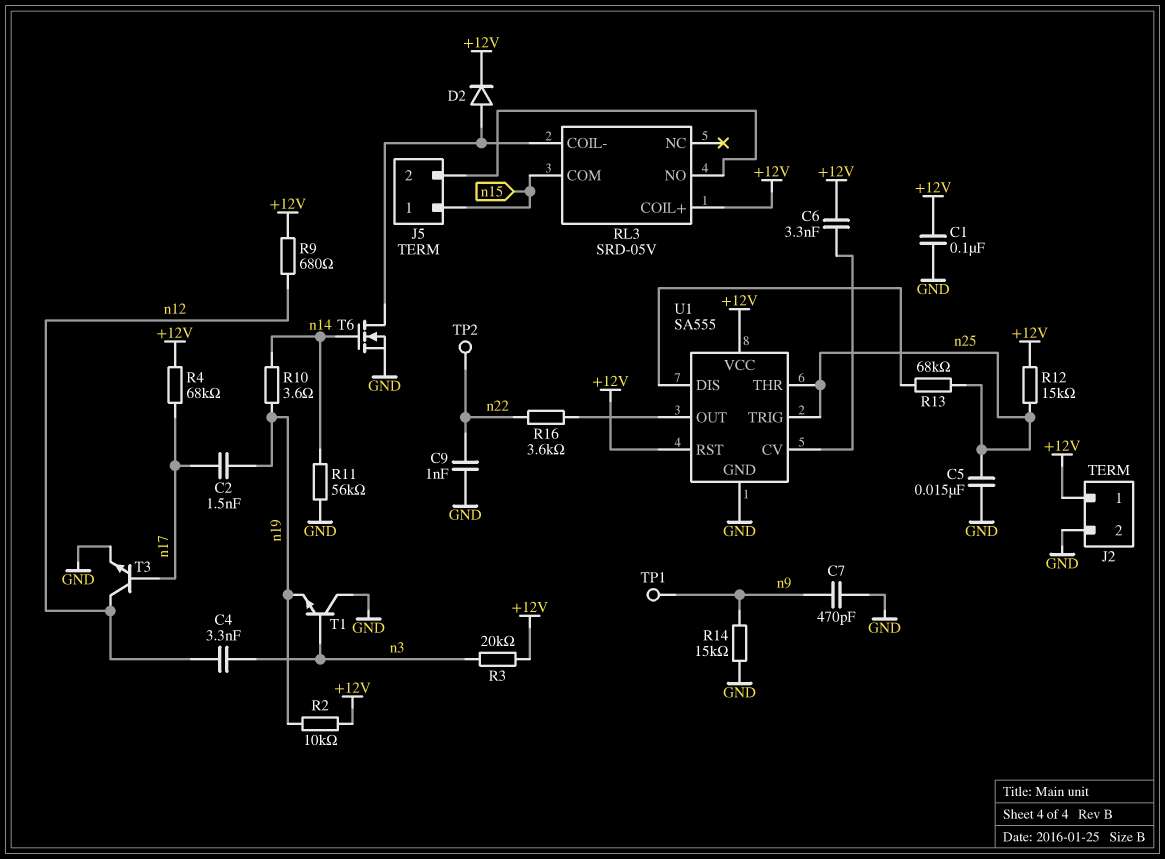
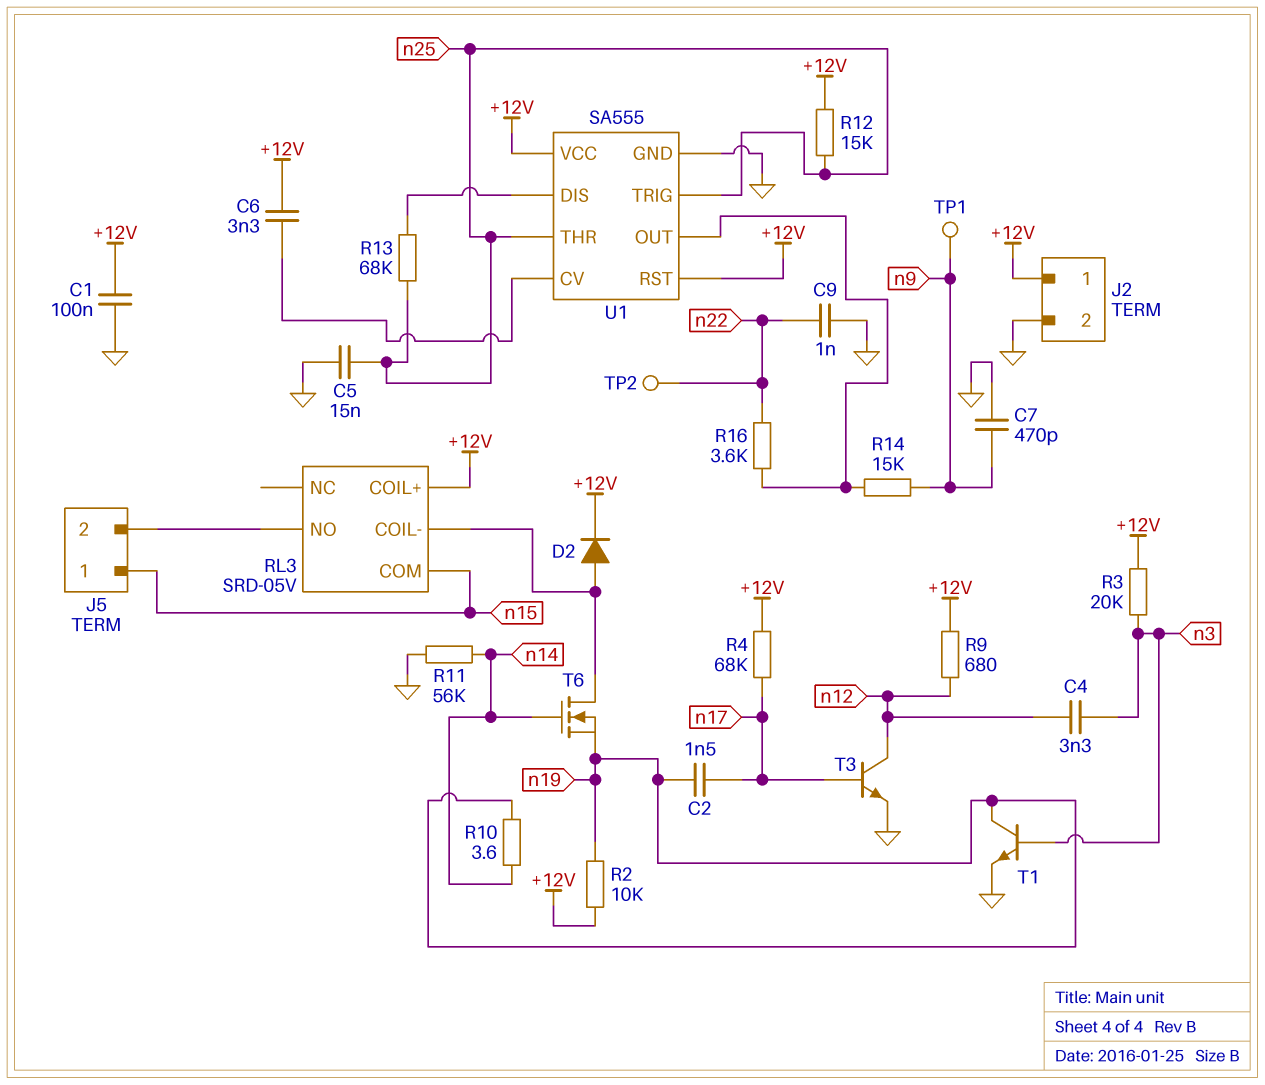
R14: 15k (GND, n9) -> 15k (U1/OUT, n9)
T1: NPN (B n3, C GND, E n19) -> NPN (B n3, C n19, E GND)
T6: NMOS (G n14, D RL3/COIL-, S GND) -> NMOS (G n14, D RL3/COIL-, S n19)

